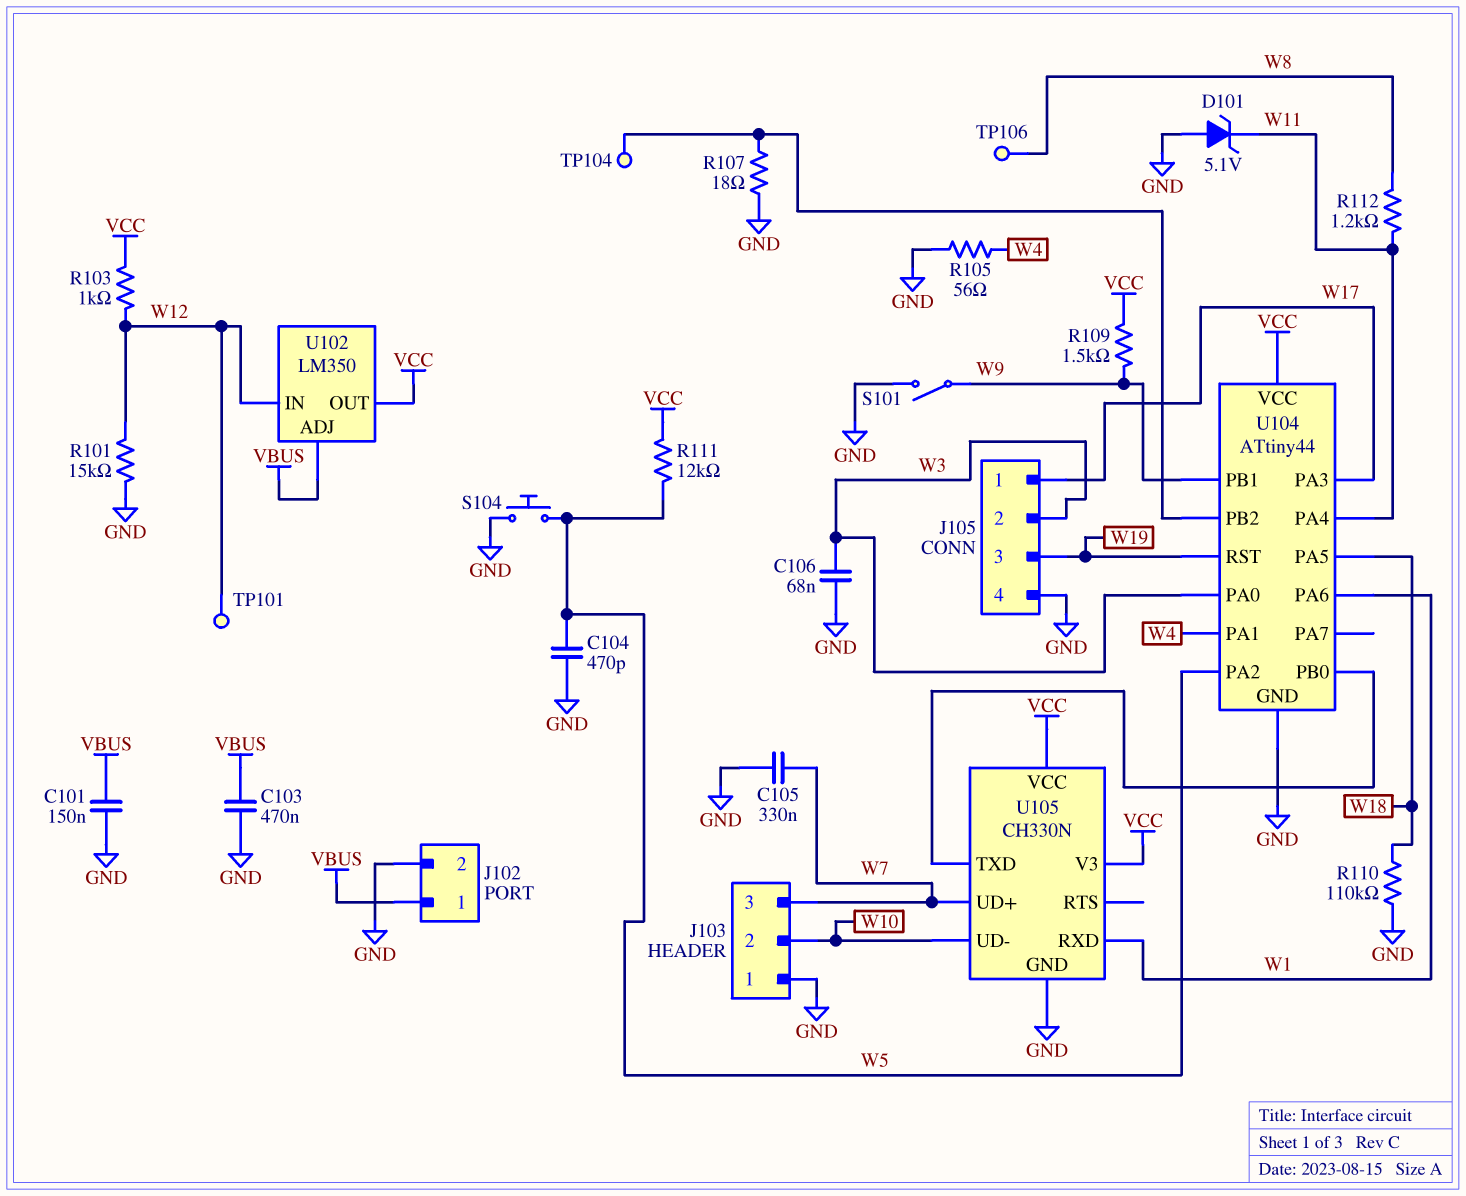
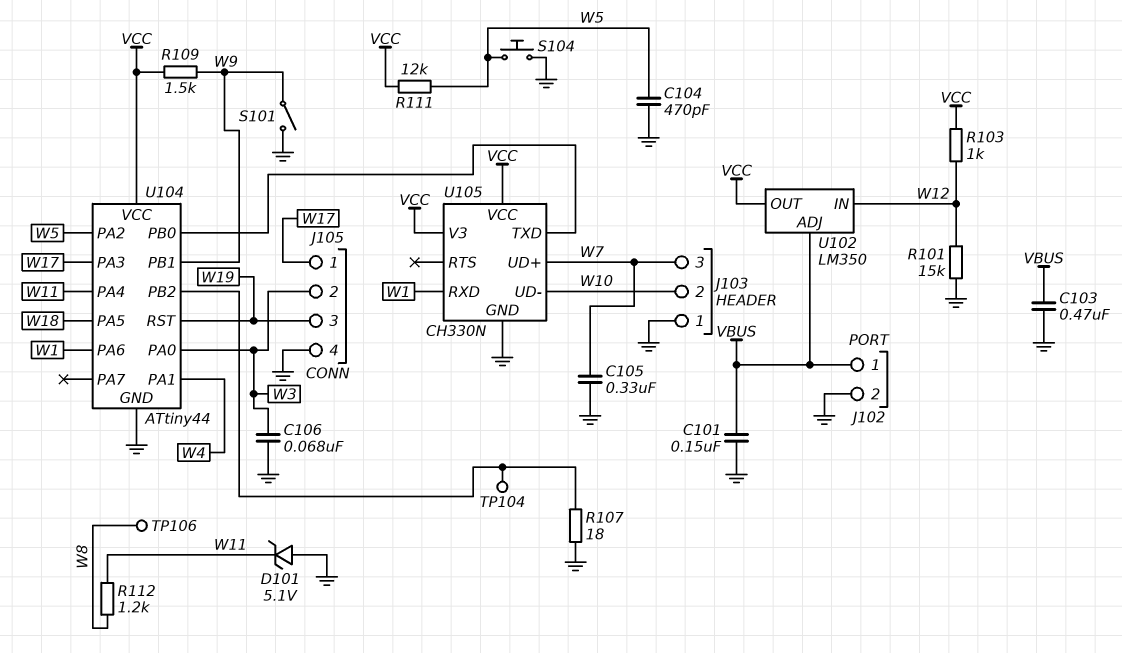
R105: 56 (GND, W4) -> none
R110: 110k (GND, W18) -> none
TP101: test point (W12) -> none

